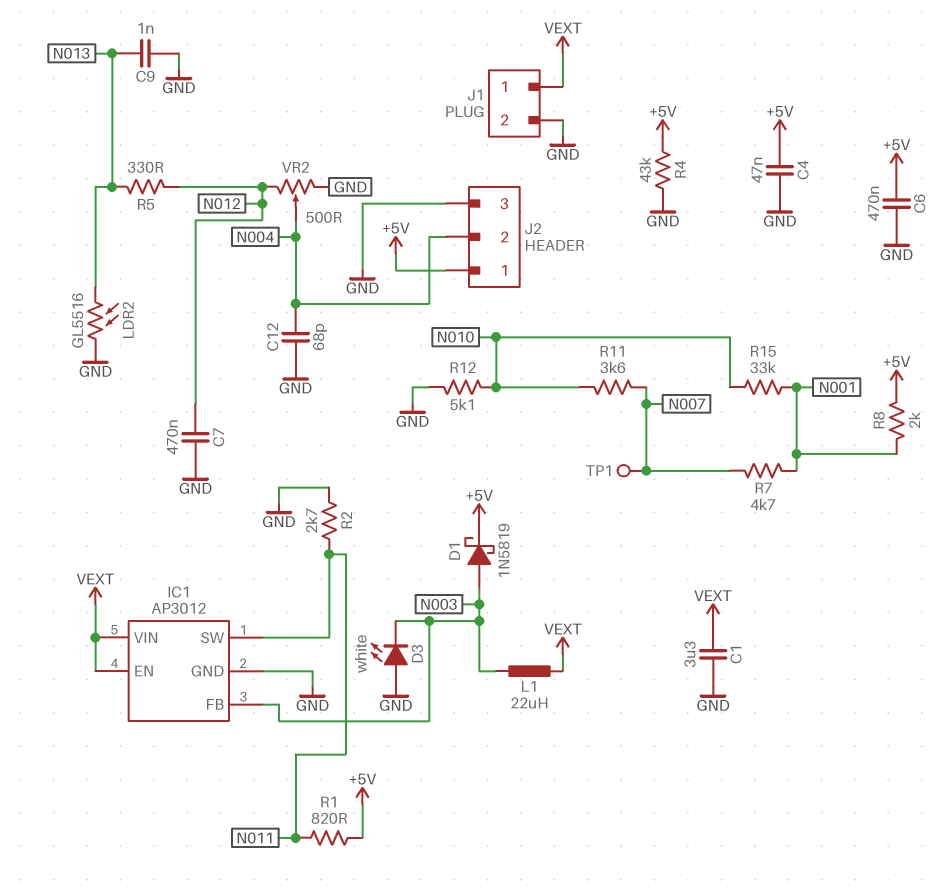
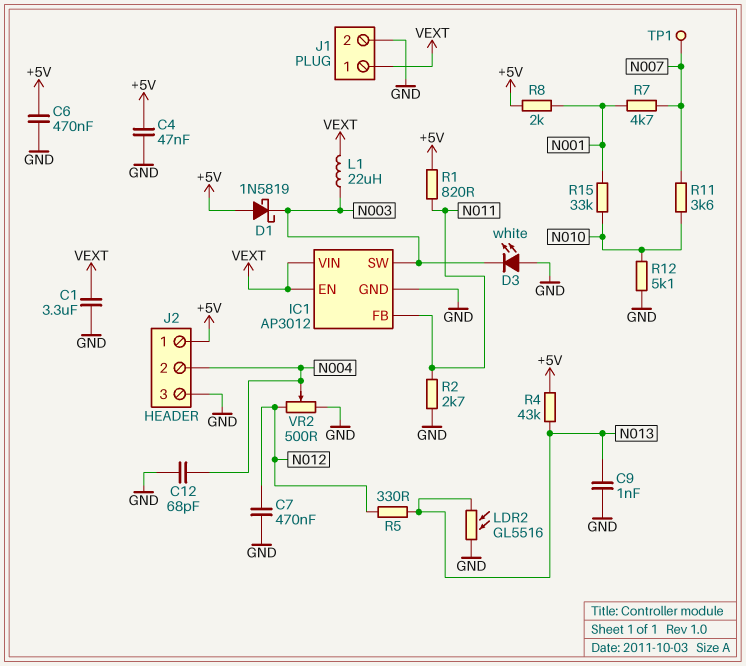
D1: schottky 1N5819 (A N003, K +5V) -> schottky 1N5819 (A +5V, K N003)
IC1 pin FB: N003 -> N011
IC1 pin SW: N011 -> N003
R4: 43k (+5V, GND) -> 43k (+5V, N013)

